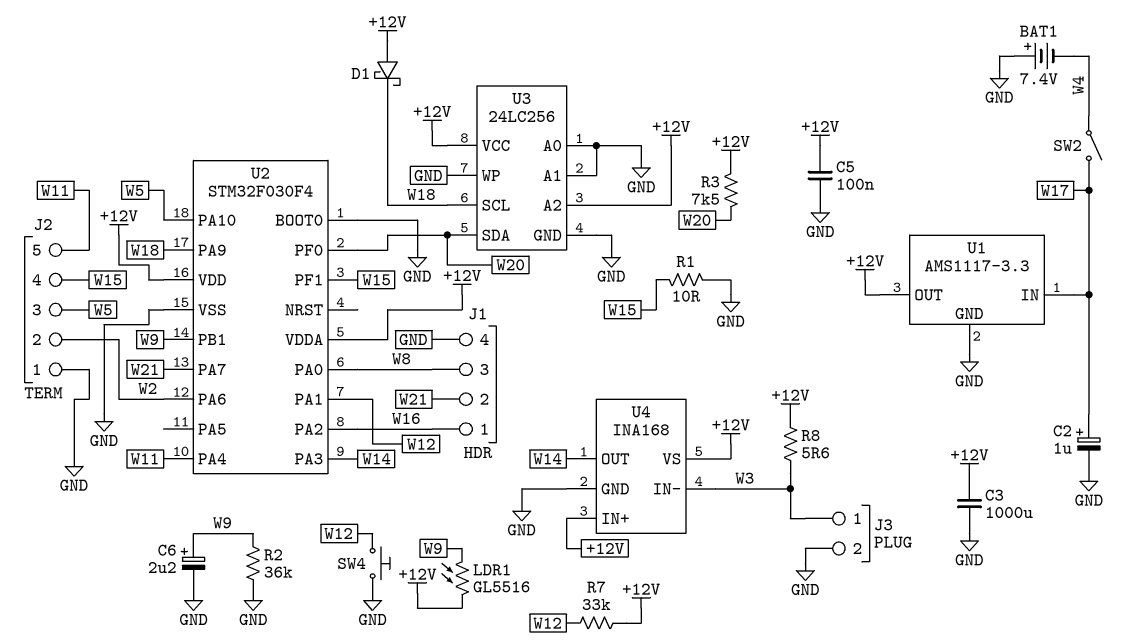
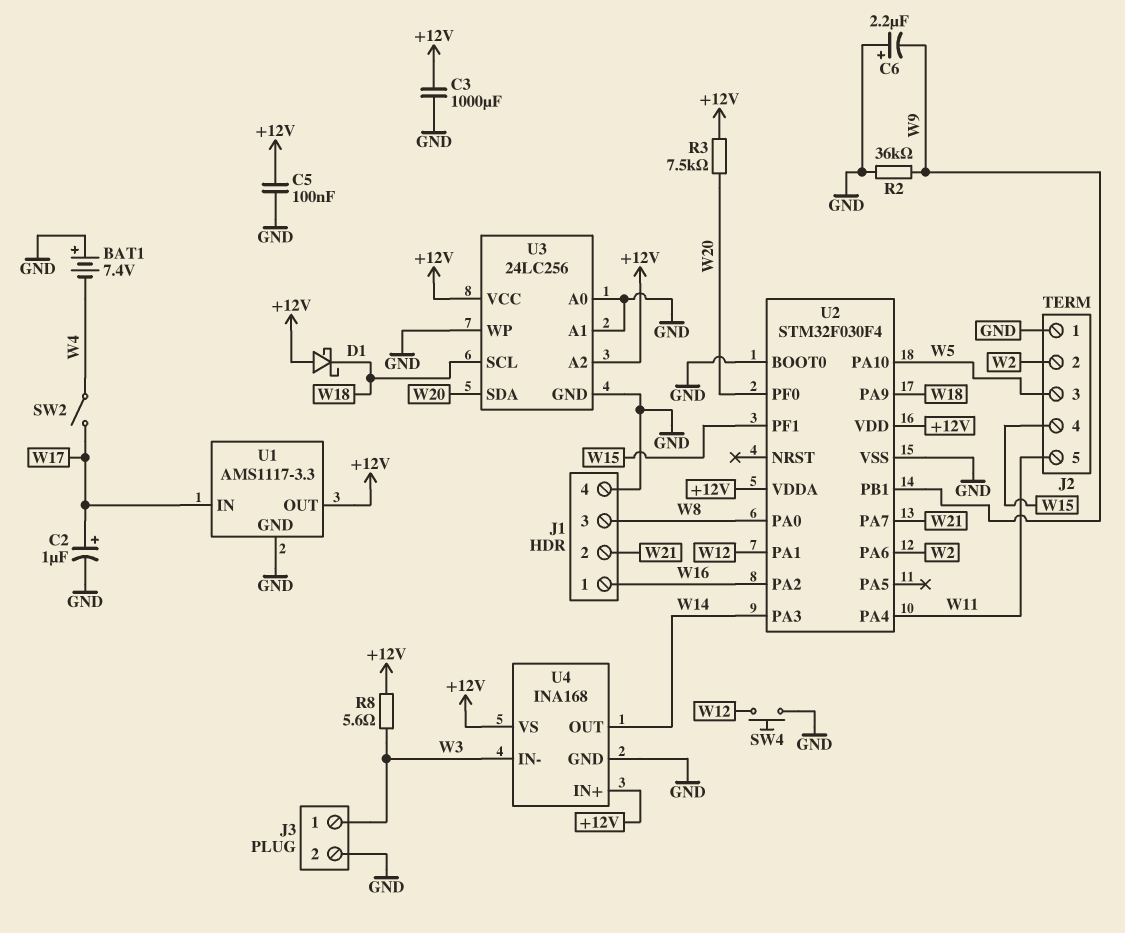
C6: 2.2uF (plus W9, minus GND) -> 2.2uF (plus GND, minus W9)
LDR1: GL5516 (+12V, W9) -> none
R1: 10 (GND, W15) -> none
R7: 33k (+12V, W12) -> none

